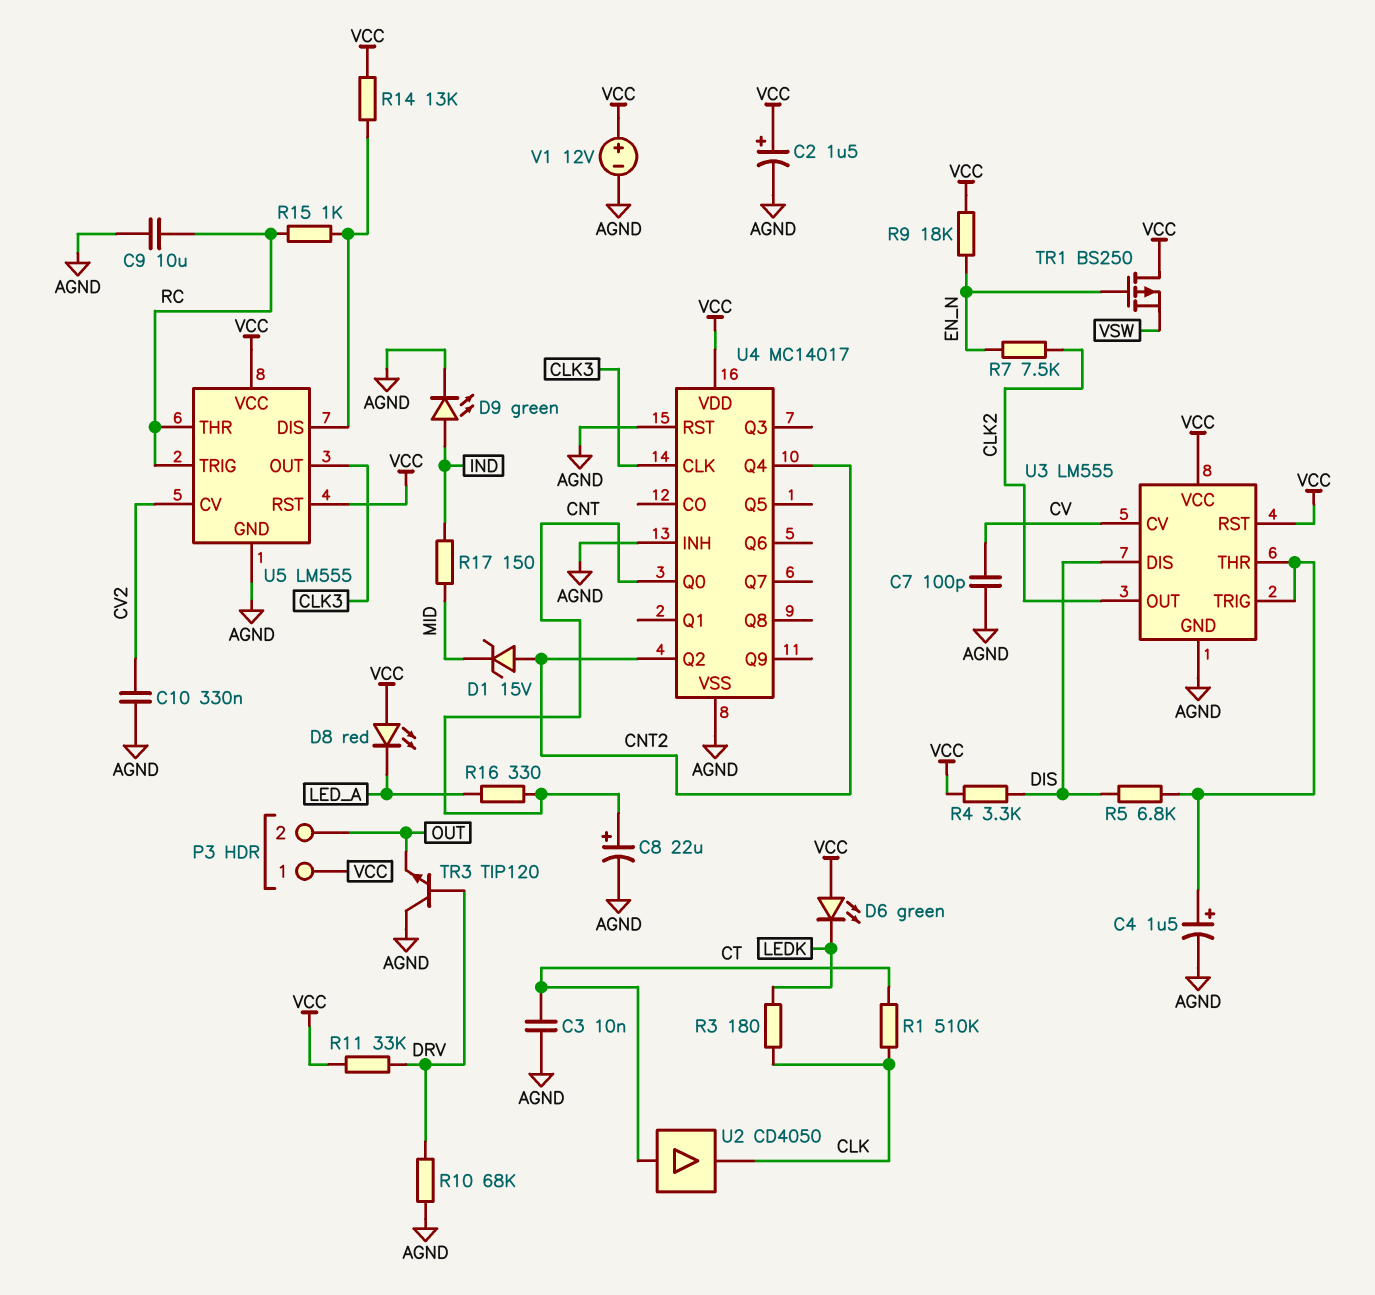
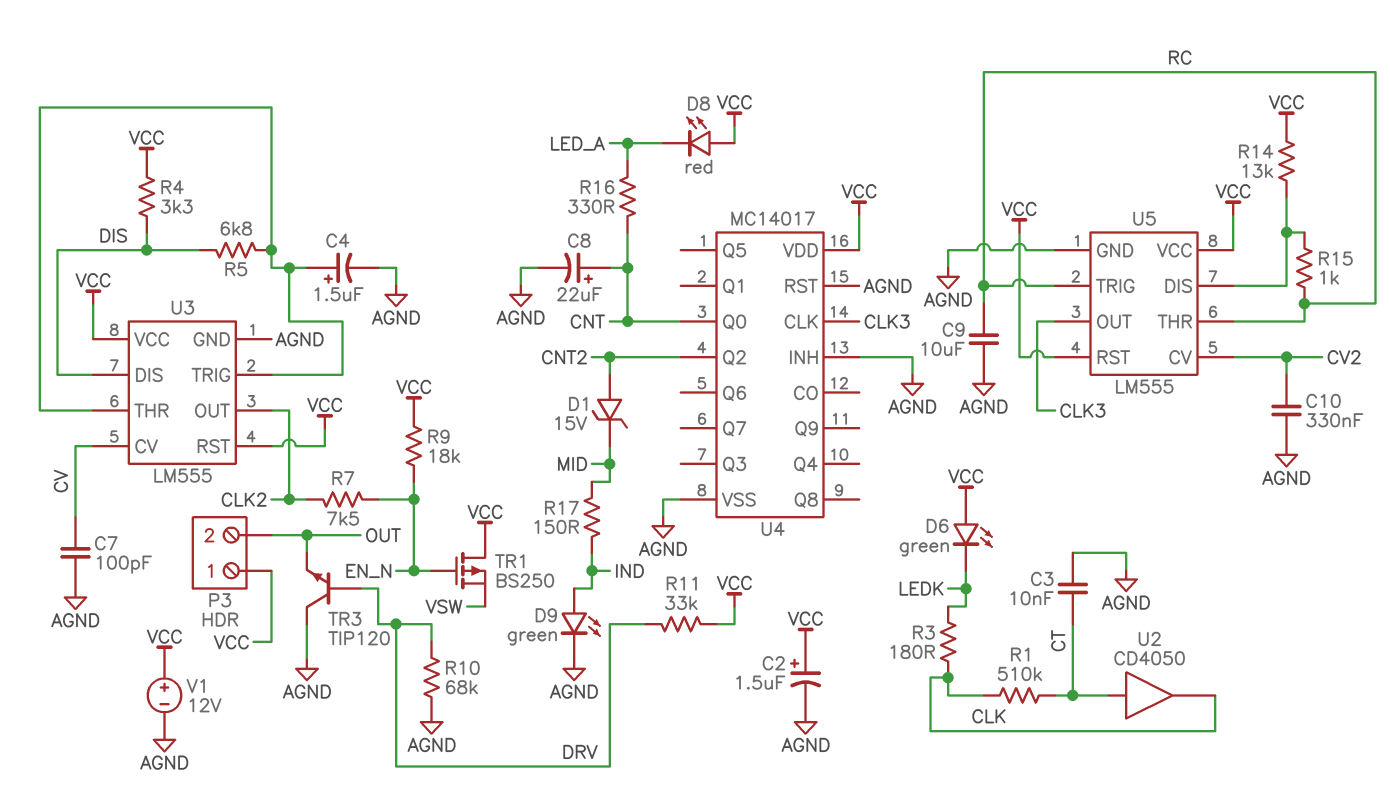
U4 pin Q4: CNT2 -> none

